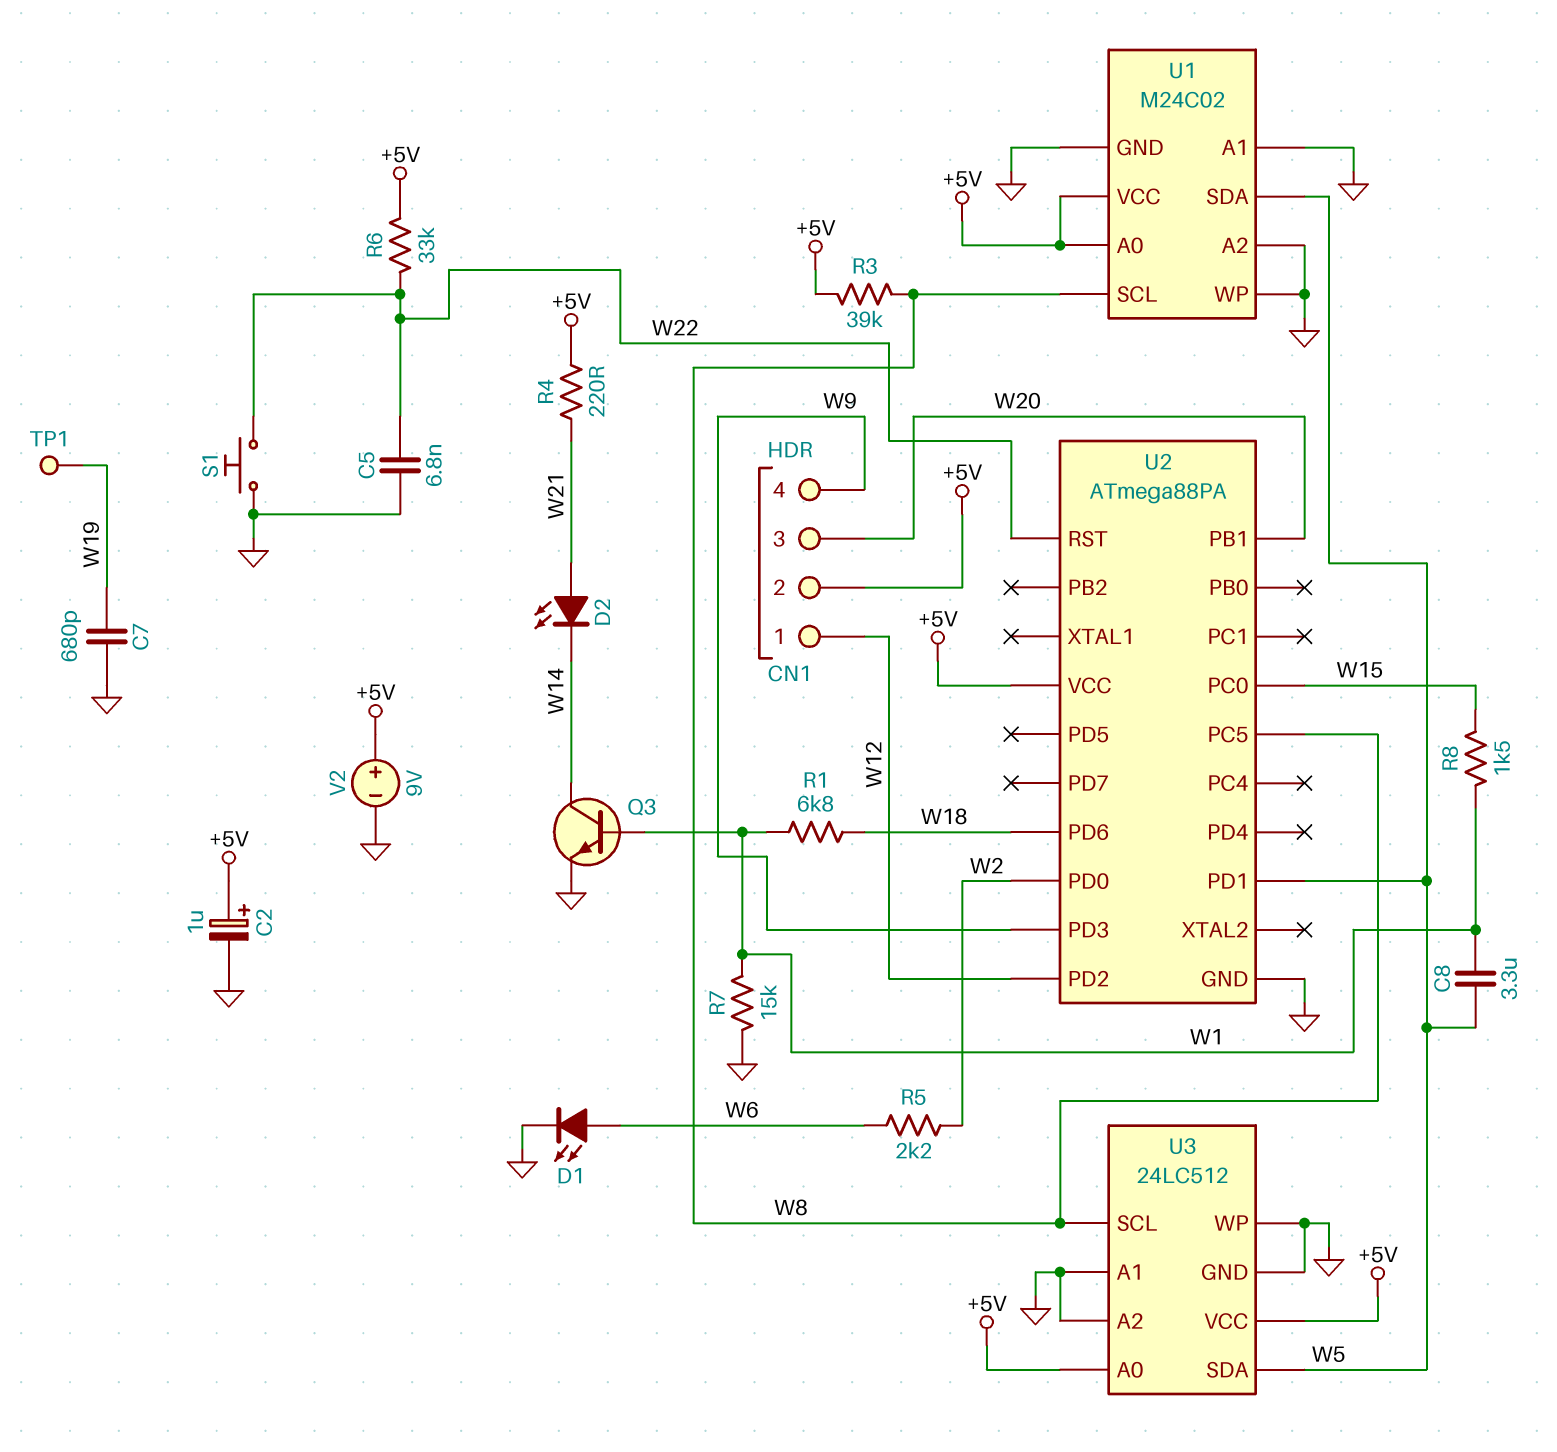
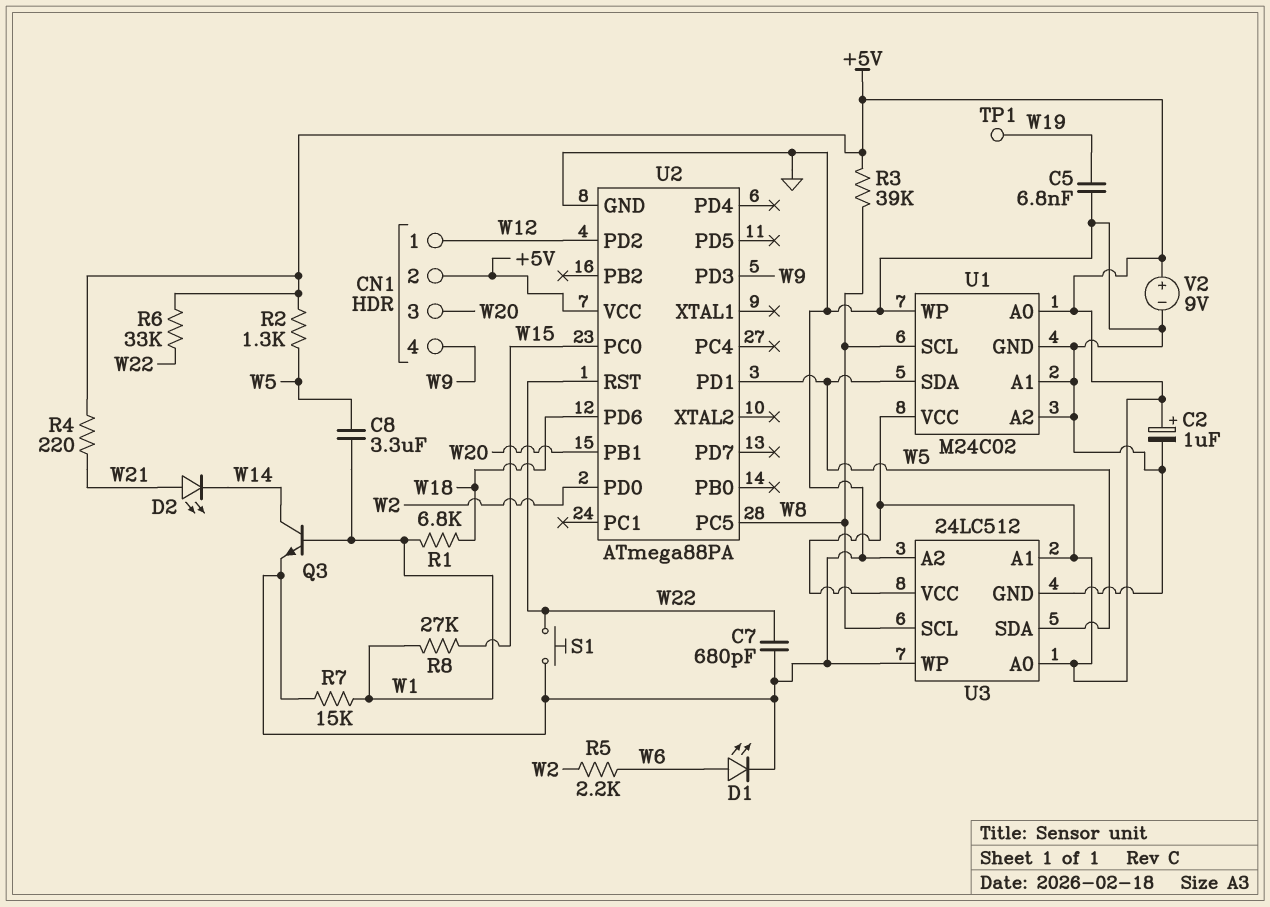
C5: 6.8nF (GND, W22) -> 6.8nF (GND, W19)
C7: 680pF (GND, W19) -> 680pF (GND, W22)
R2: none -> 1.3k (+5V, W5)
R8: 1.5k (W1, W15) -> 27k (W1, W15)
U3 pin A1: GND -> +5V

